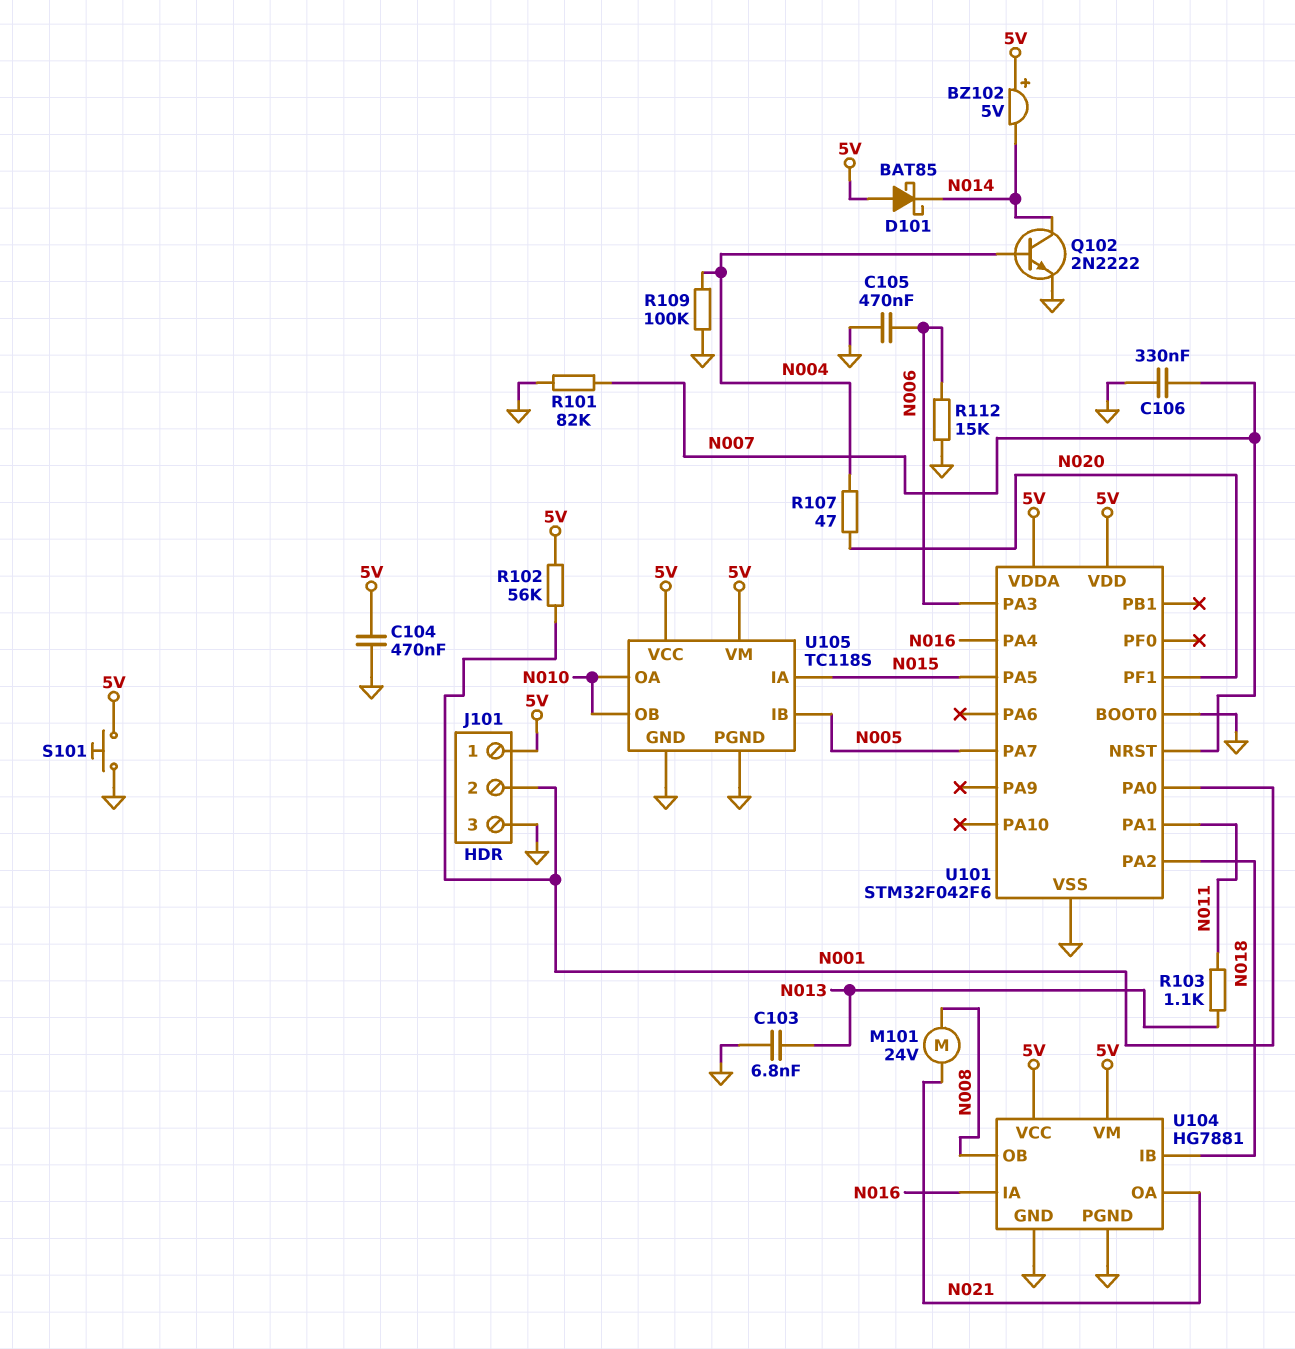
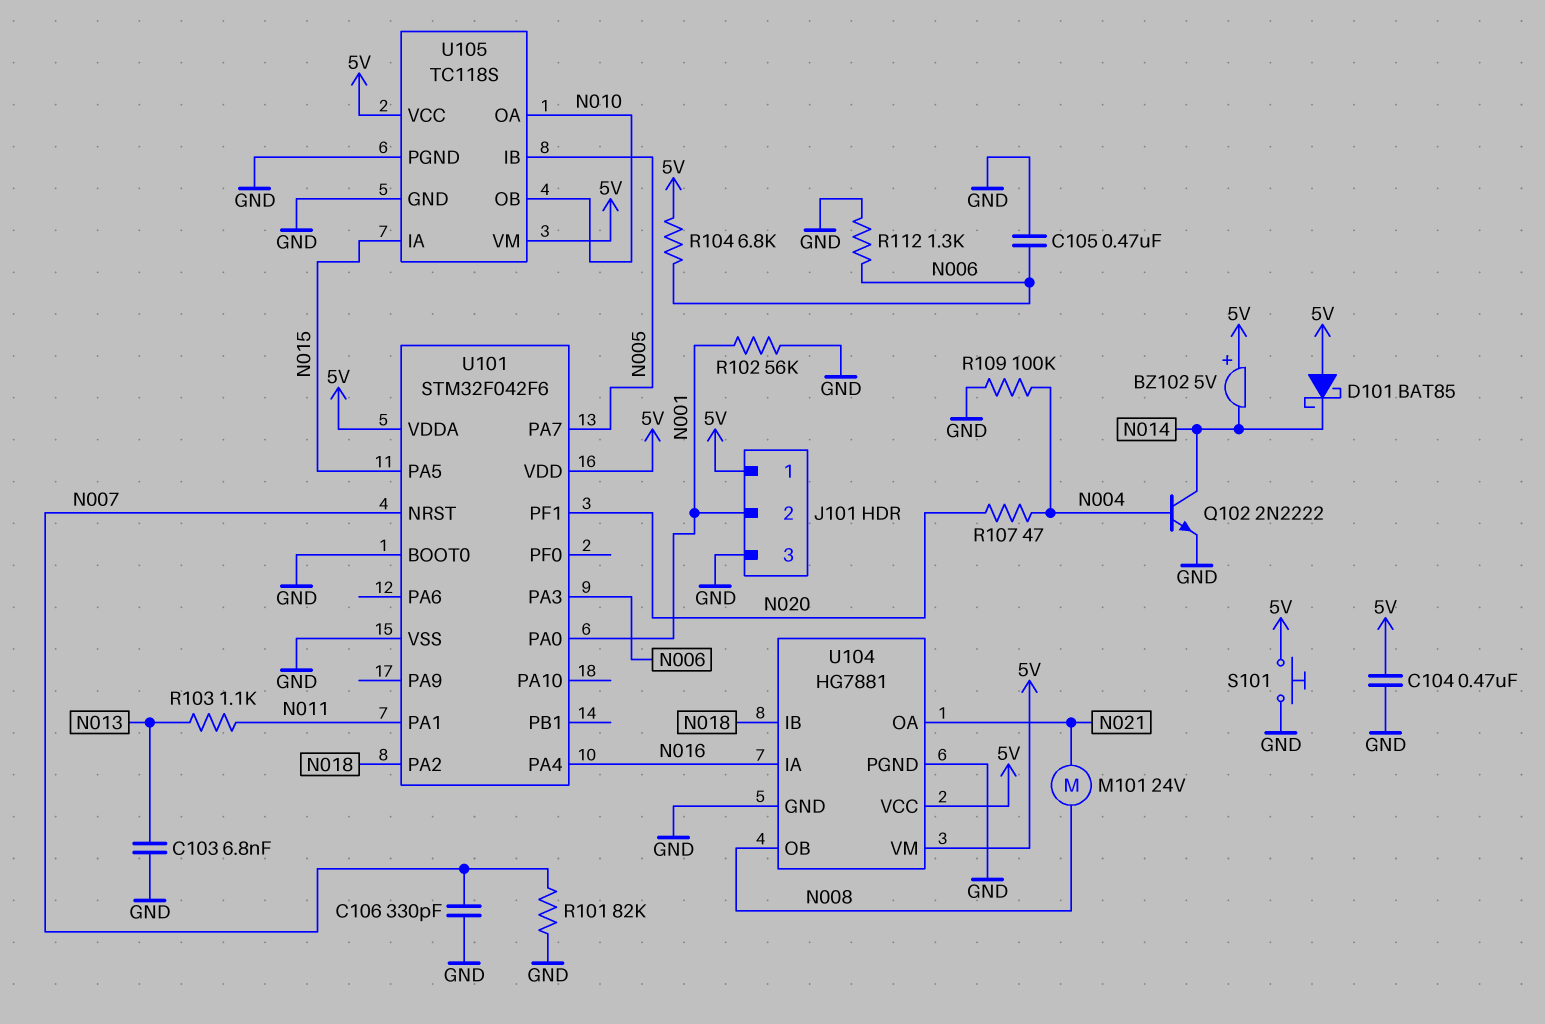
C106: 330nF (GND, N007) -> 330pF (GND, N007)
R102: 56k (5V, N001) -> 56k (GND, N001)
R104: none -> 6.8k (5V, N006)
R112: 15k (GND, N006) -> 1.3k (GND, N006)

